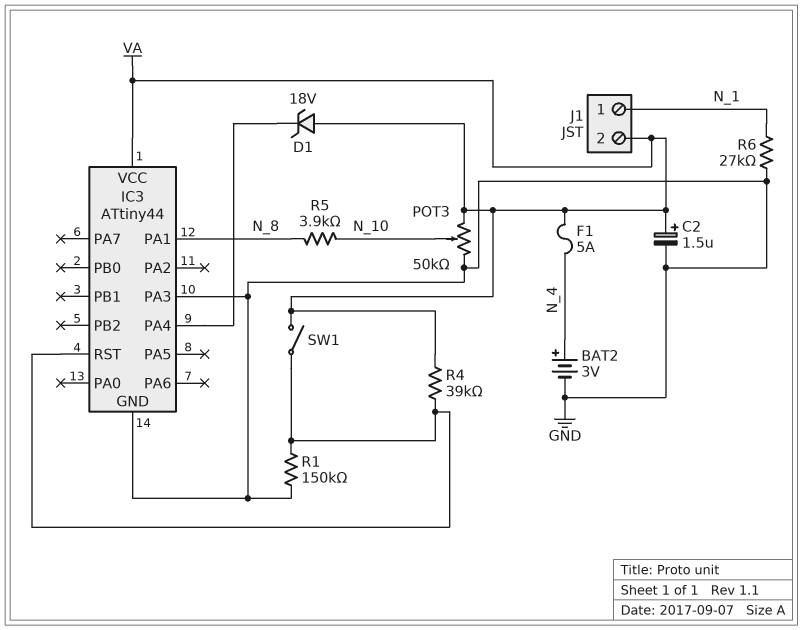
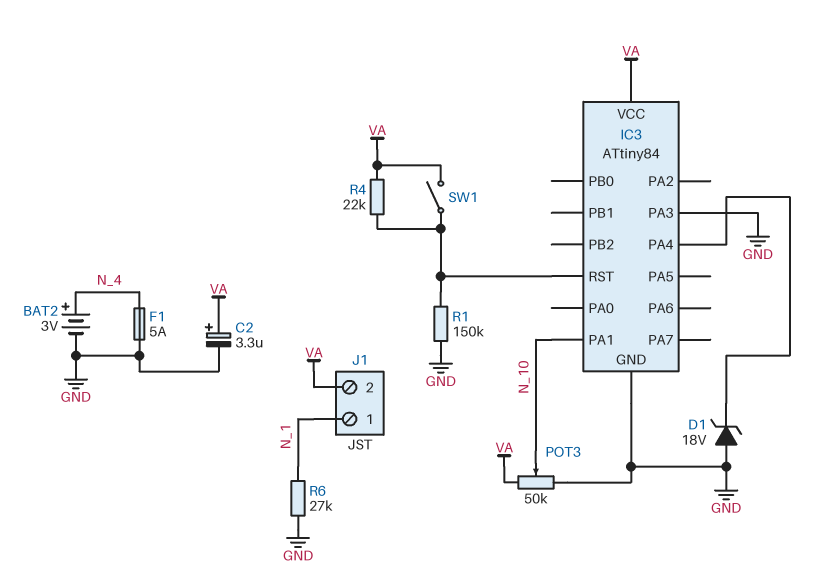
C2: 1.5uF (plus VA, minus GND) -> 3.3uF (plus VA, minus GND)
D1: zener 18V (A VA, K IC3/PA4) -> zener 18V (A GND, K IC3/PA4)
F1: 5A (N_4, VA) -> 5A (GND, N_4)
IC3: ATtiny44 -> ATtiny84
IC3 pin PA1: N_8 -> N_10
R4: 39k (IC3/RST, VA) -> 22k (IC3/RST, VA)
R5: 3.9k (N_8, N_10) -> none

